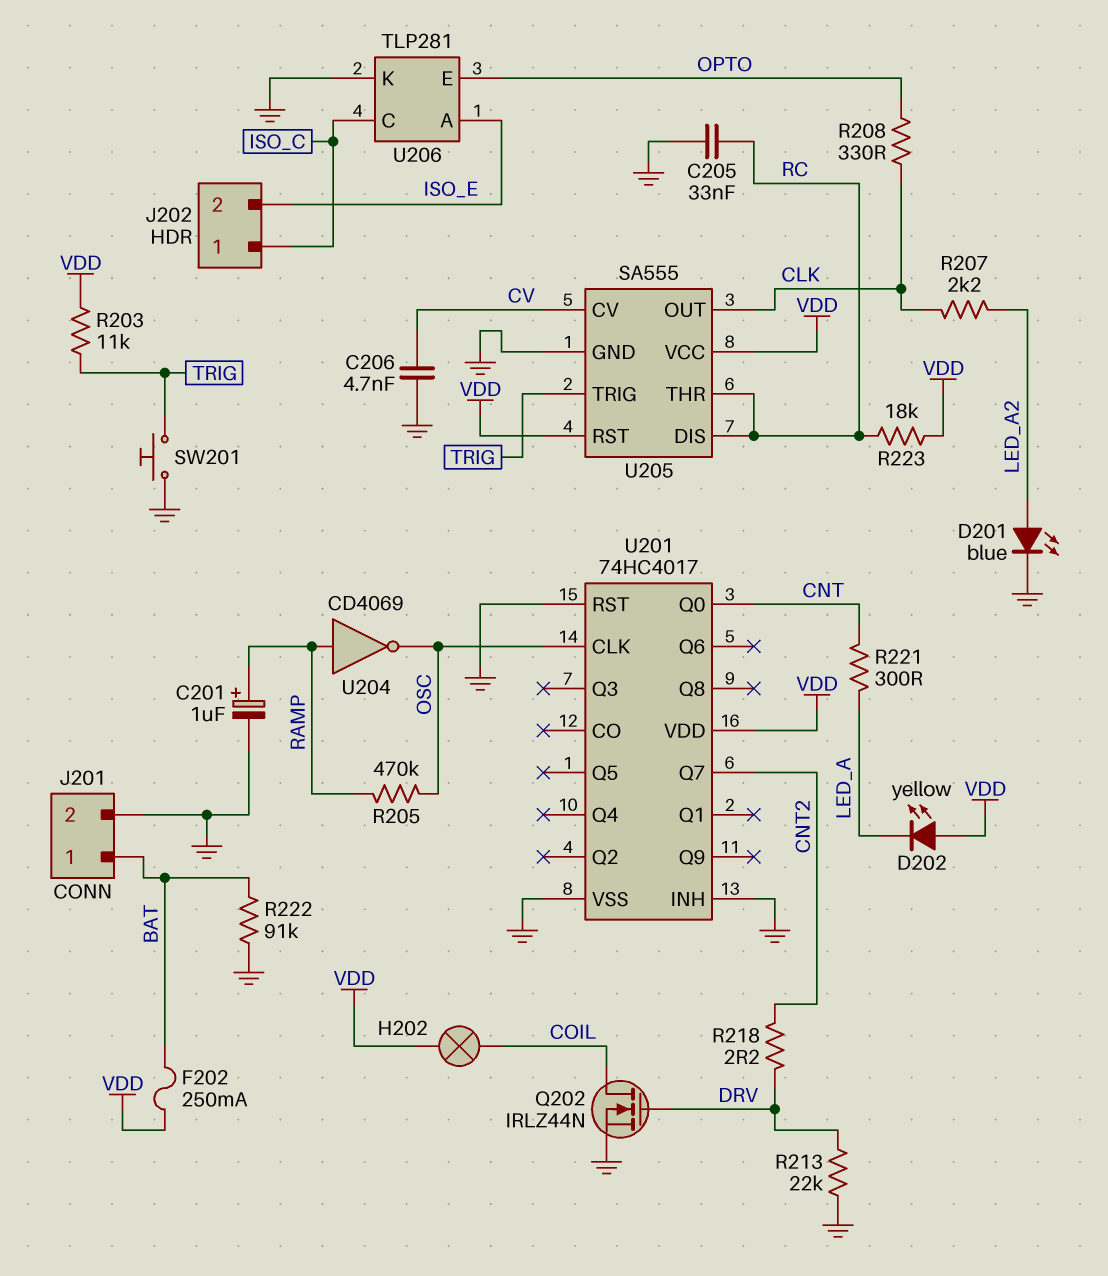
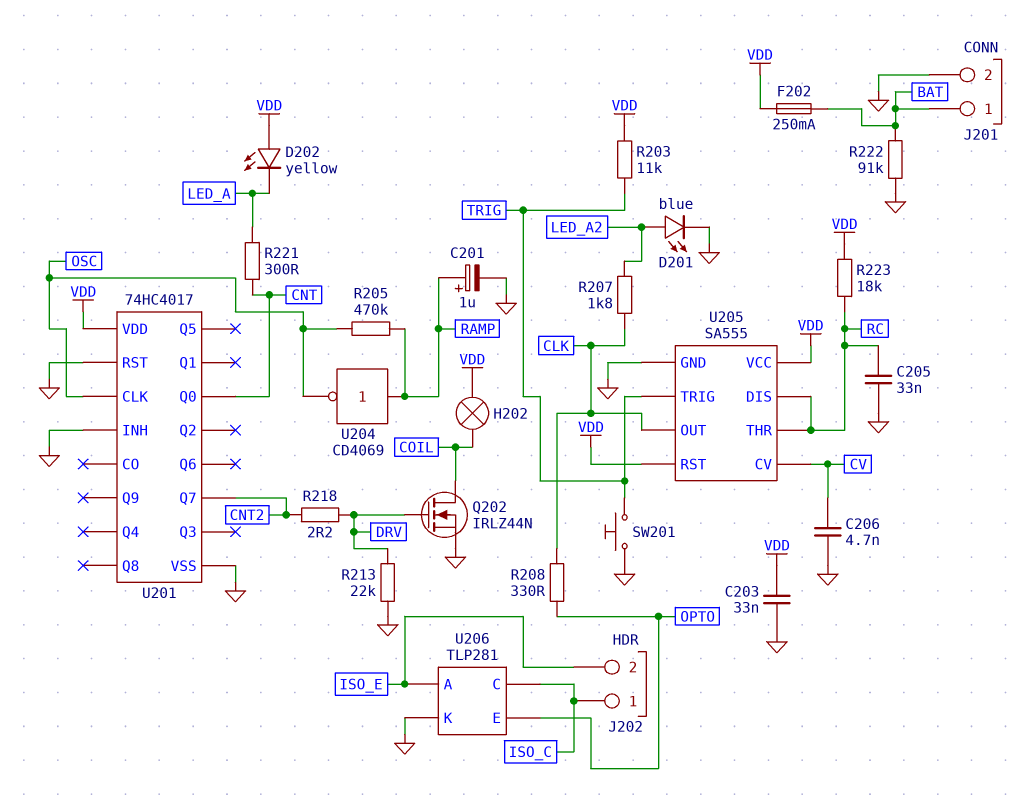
C203: none -> 33nF (GND, VDD)
R207: 2.2k (CLK, LED_A2) -> 1.8k (CLK, LED_A2)

